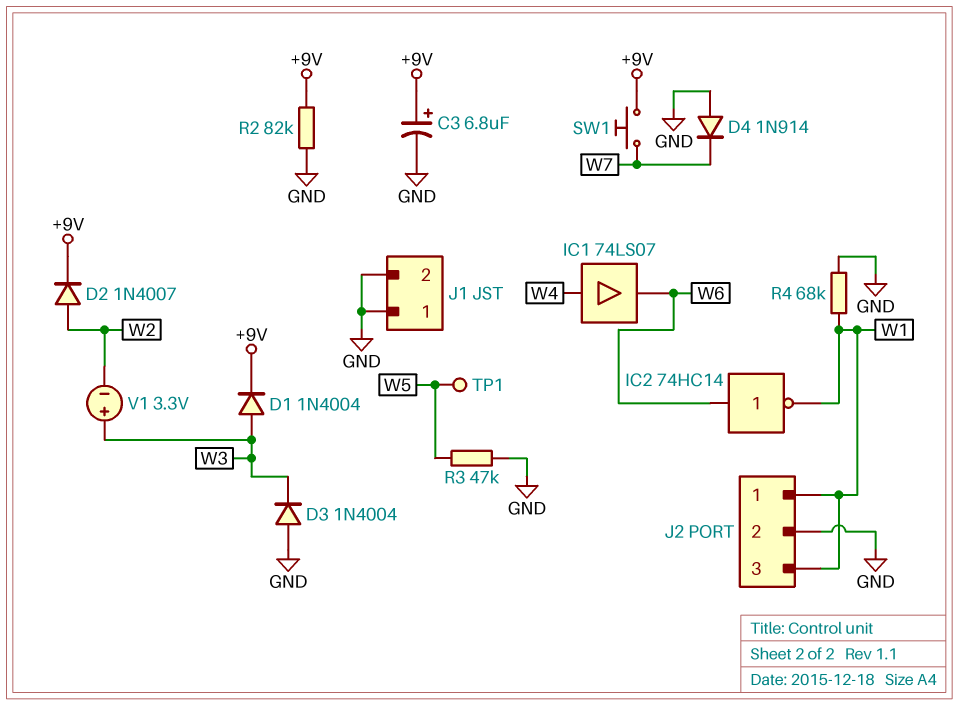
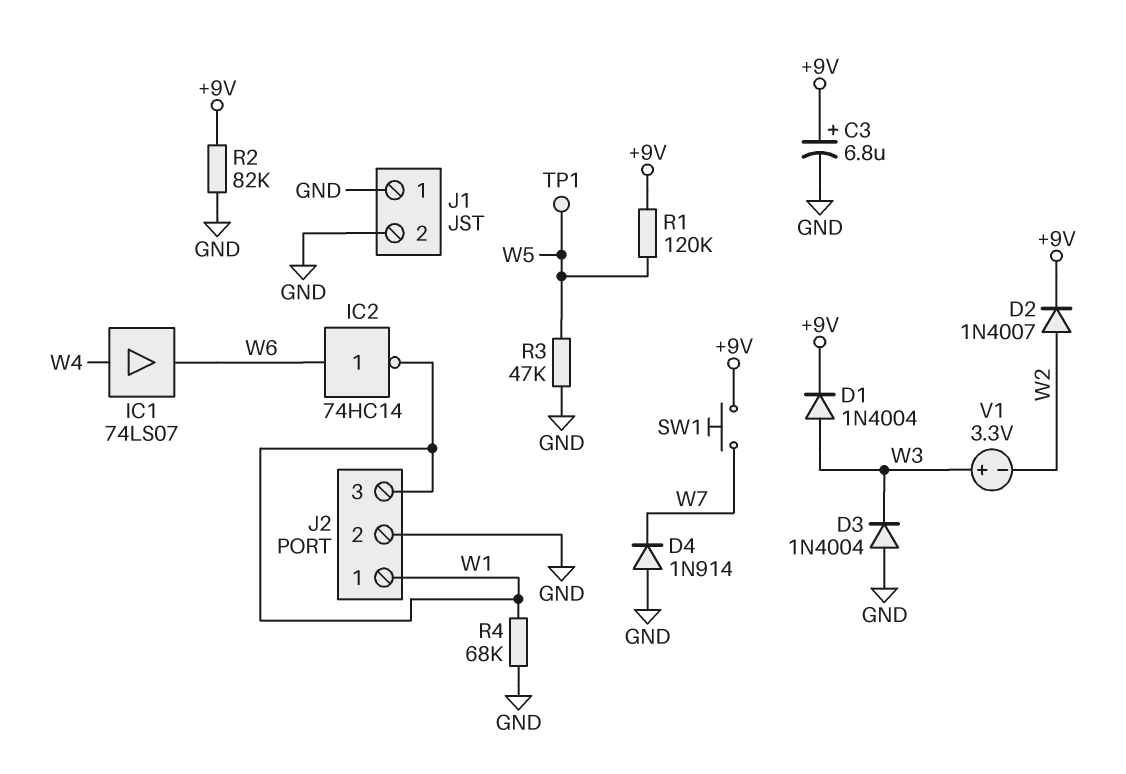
R1: none -> 120k (+9V, W5)

